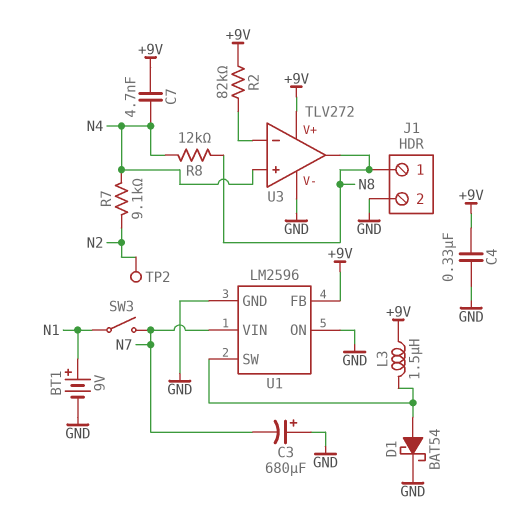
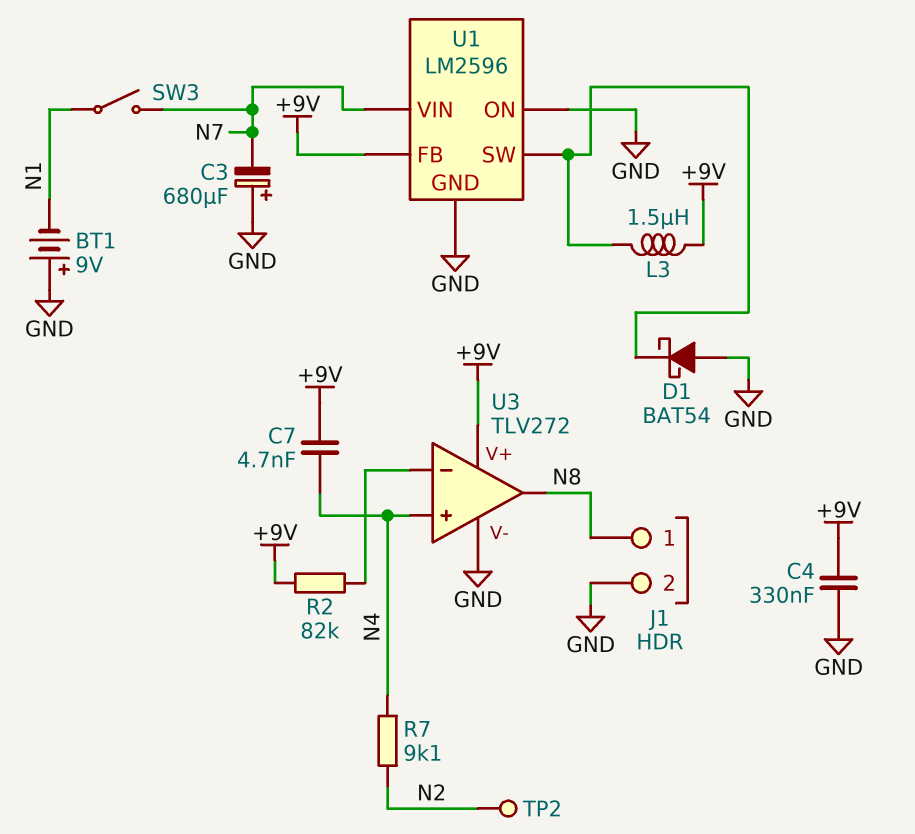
BT1: 9V (plus N1, minus GND) -> 9V (plus GND, minus N1)
D1: schottky BAT54 (A U1/SW, K GND) -> schottky BAT54 (A GND, K U1/SW)
R8: 12k (N4, N8) -> none

